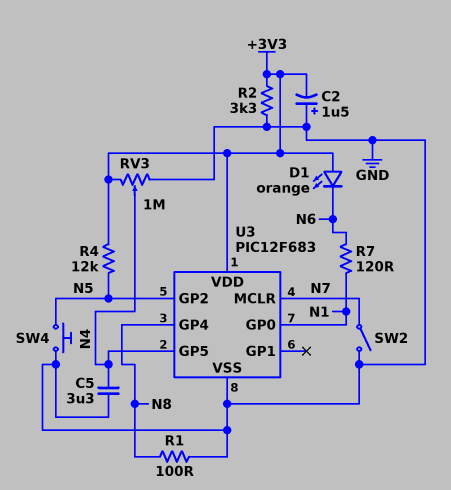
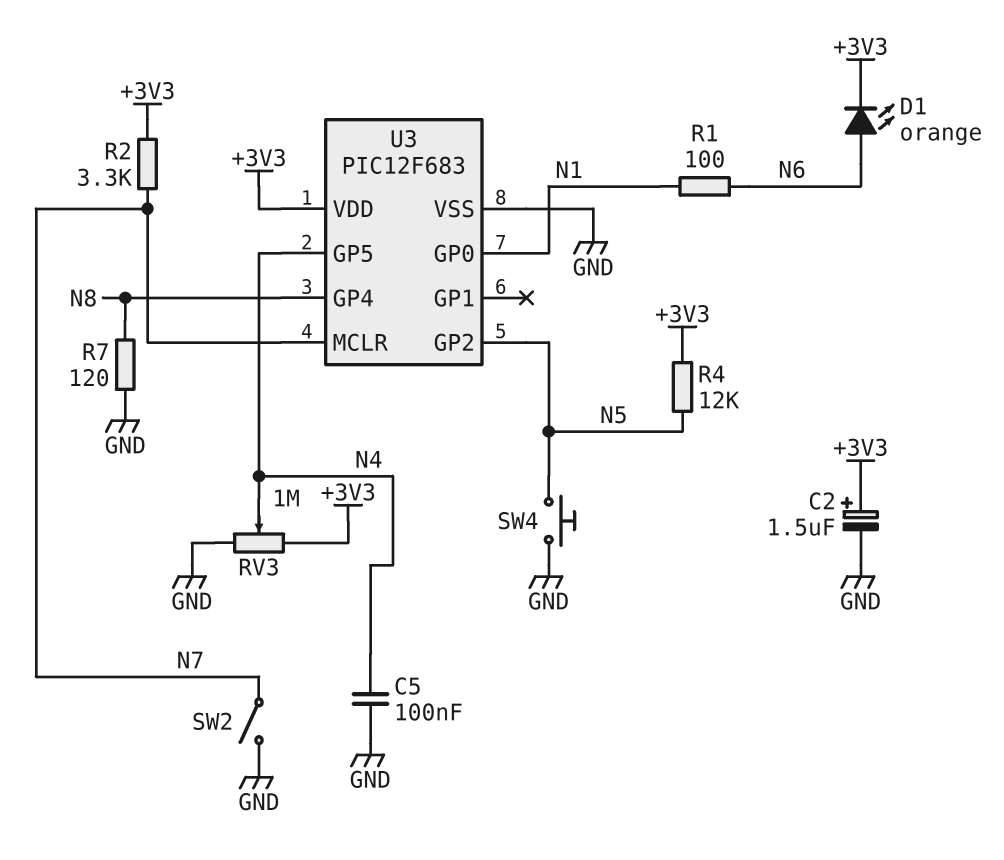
C2: 1.5uF (plus GND, minus +3V3) -> 1.5uF (plus +3V3, minus GND)
C5: 3.3uF (GND, N4) -> 100nF (GND, N4)
D1: LED orange (A +3V3, K N6) -> LED orange (A N6, K +3V3)
R1: 100 (GND, N8) -> 100 (N1, N6)
R2: 3.3k (+3V3, GND) -> 3.3k (+3V3, N7)
R7: 120 (N1, N6) -> 120 (GND, N8)

